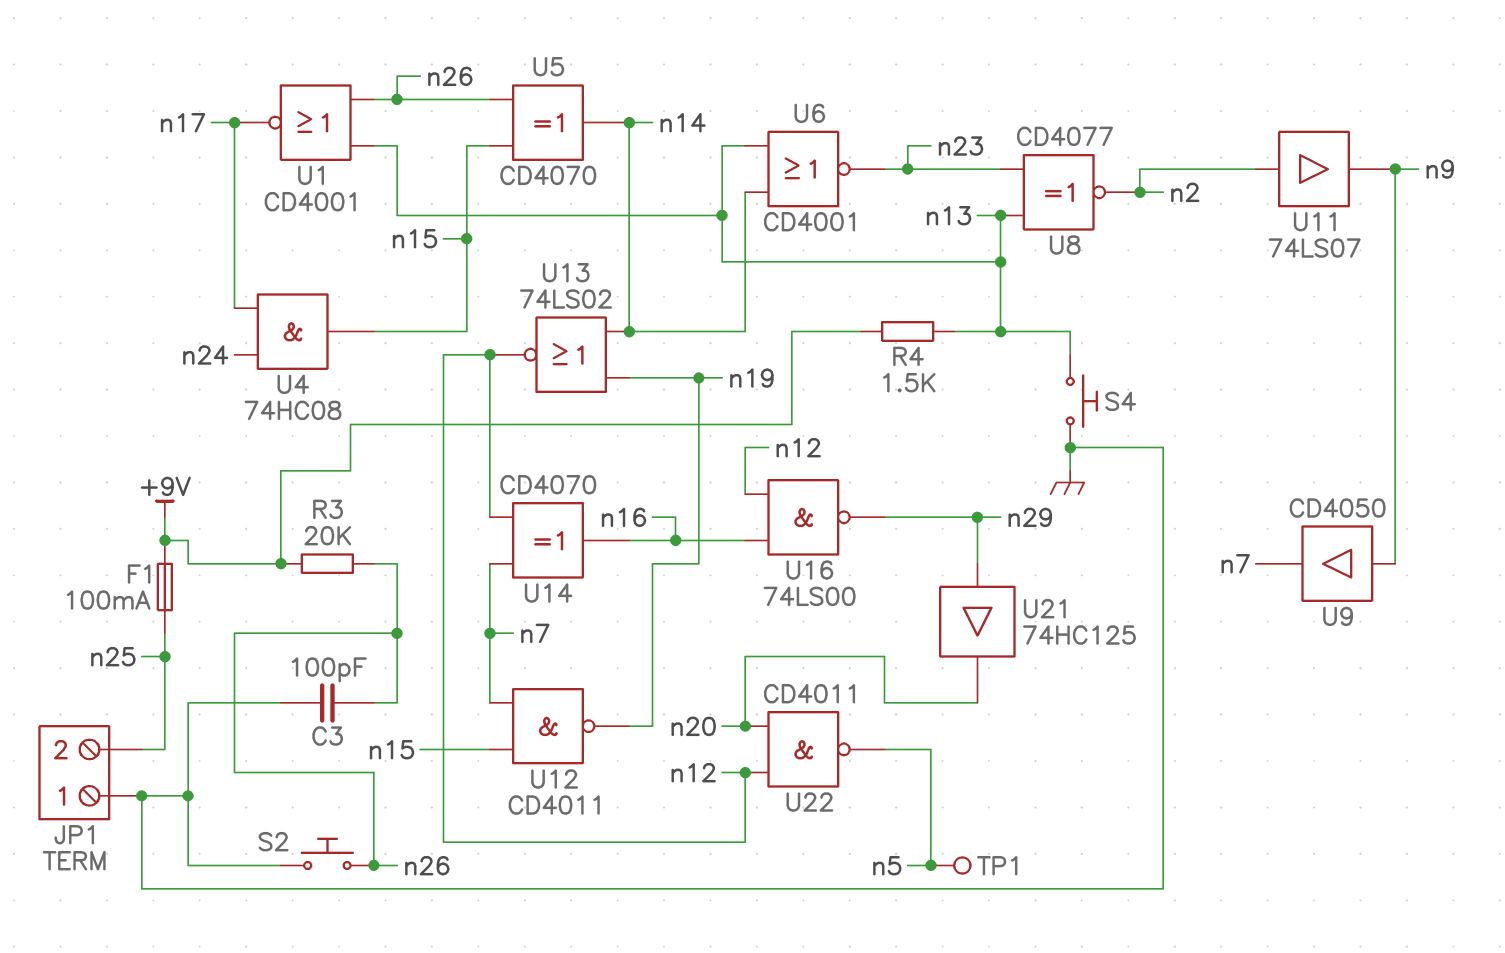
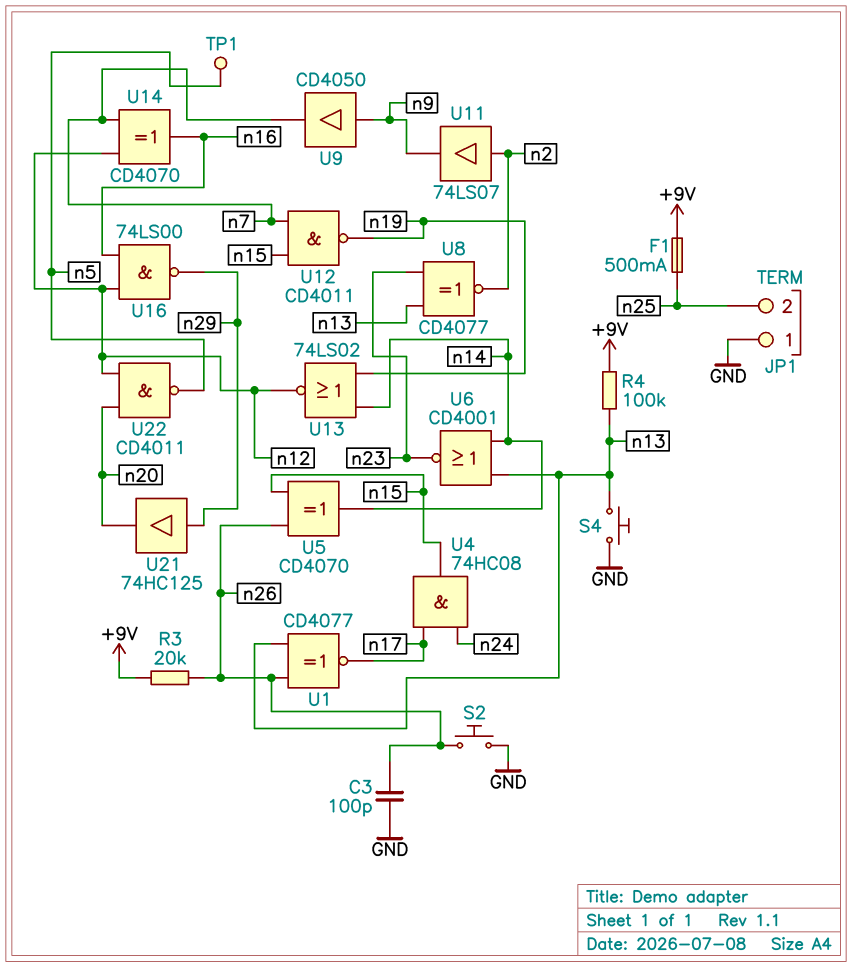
F1: 100mA (+9V, n25) -> 500mA (+9V, n25)
R4: 1.5k (+9V, n13) -> 100k (+9V, n13)
U1: NOR CD4001 (in n13, in n26, out n17) -> XNOR CD4077 (in n13, in n26, out n17)

